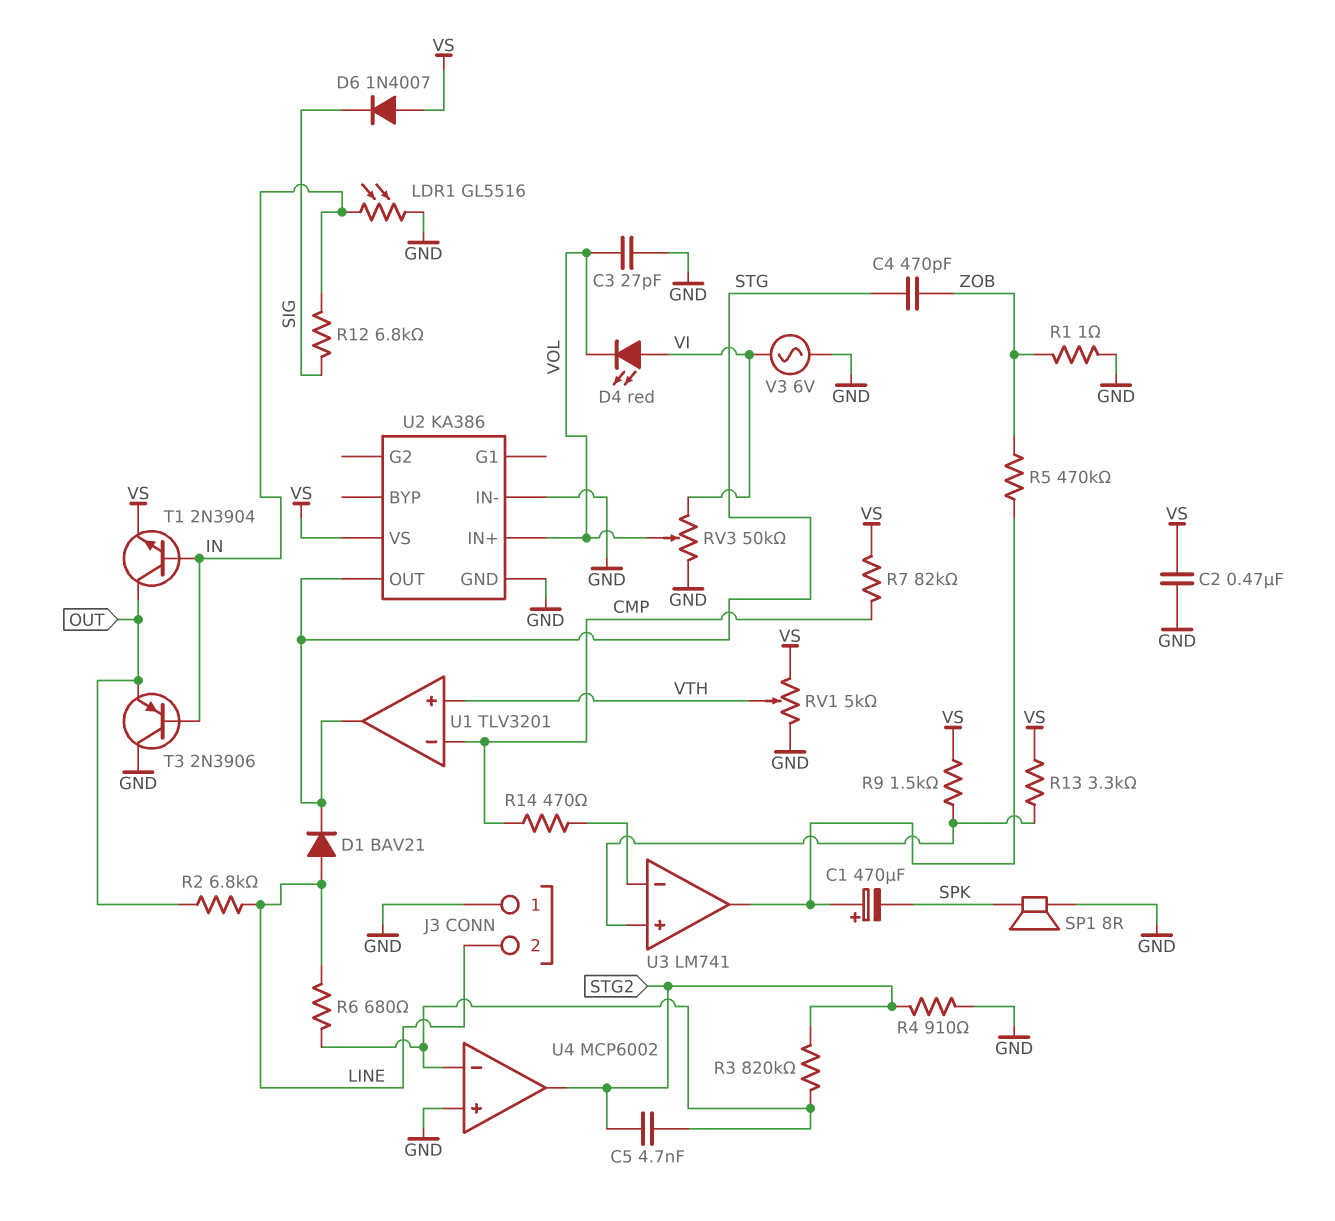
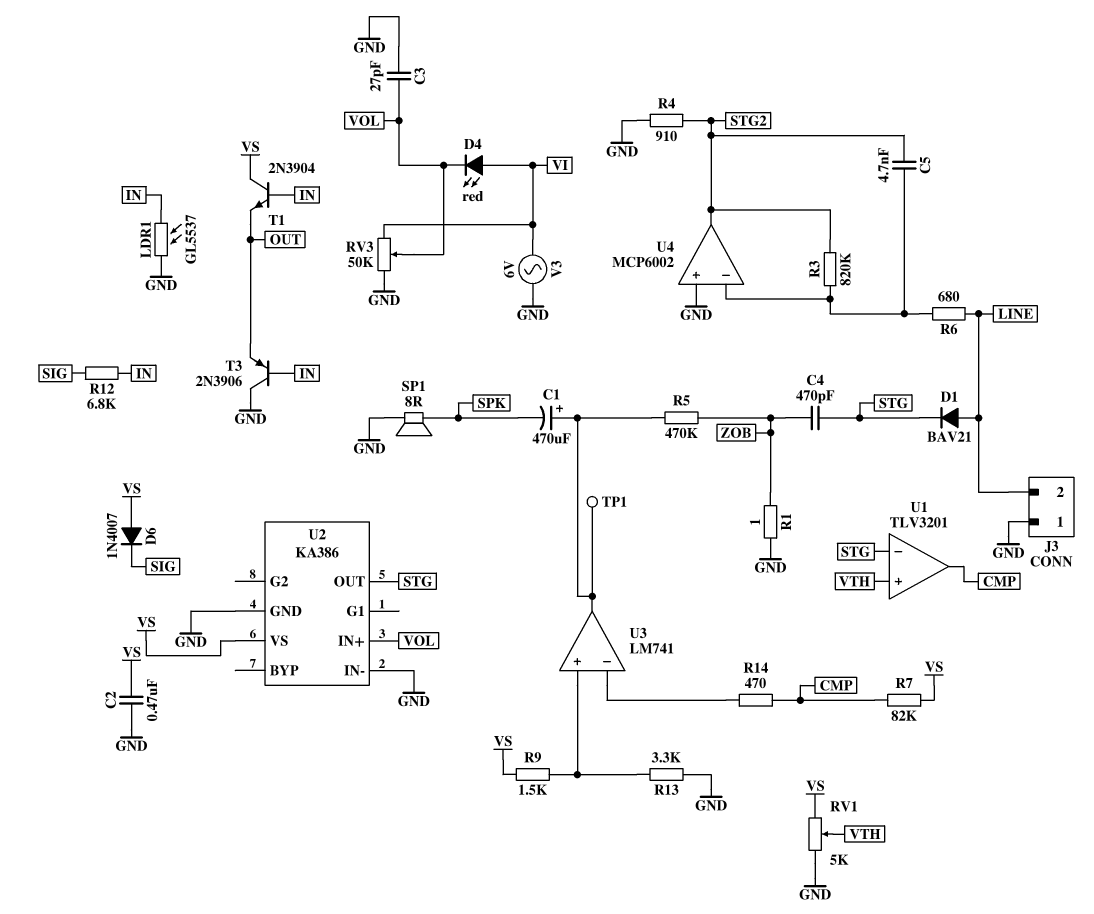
LDR1: GL5516 (GND, IN) -> GL5537 (GND, IN)
R2: 6.8k (LINE, OUT) -> none
R13: 3.3k (U3/in+, VS) -> 3.3k (GND, U3/in+)
T1: NPN 2N3904 (B IN, C OUT, E VS) -> NPN 2N3904 (B IN, C VS, E OUT)
TP1: none -> test point (U3/out)
U1 pin in-: CMP -> STG
U1 pin out: STG -> CMP

